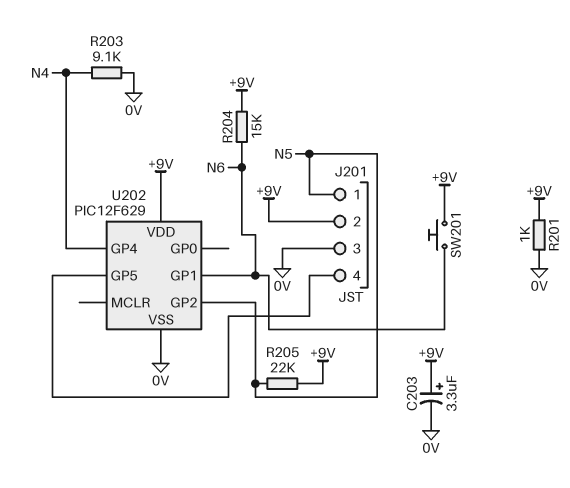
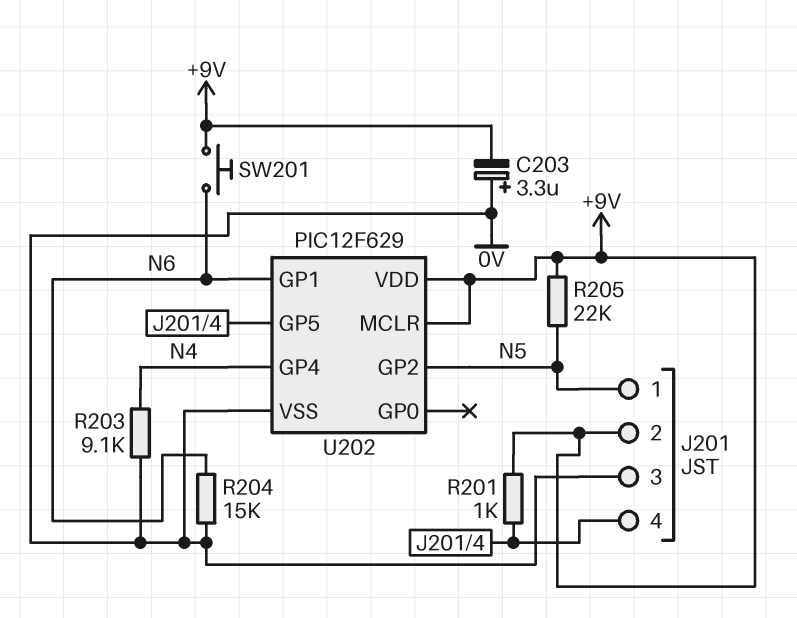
C203: 3.3uF (plus +9V, minus 0V) -> 3.3uF (plus 0V, minus +9V)
R201: 1k (+9V, 0V) -> 1k (+9V, J201/4)
R204: 15k (+9V, N6) -> 15k (0V, N6)
U202 pin MCLR: none -> +9V

